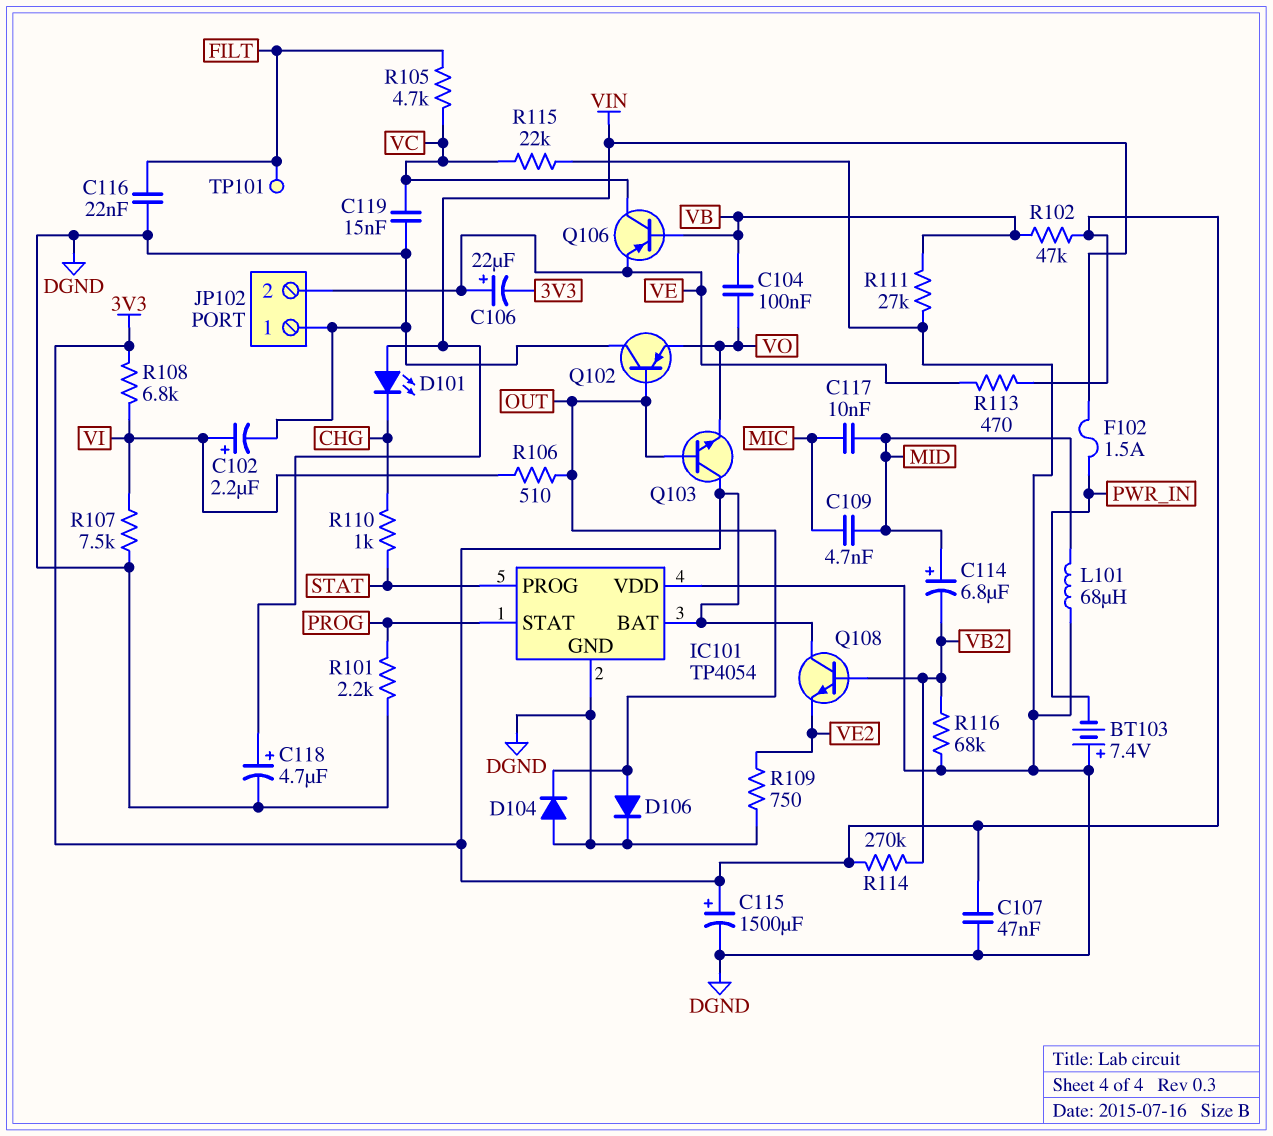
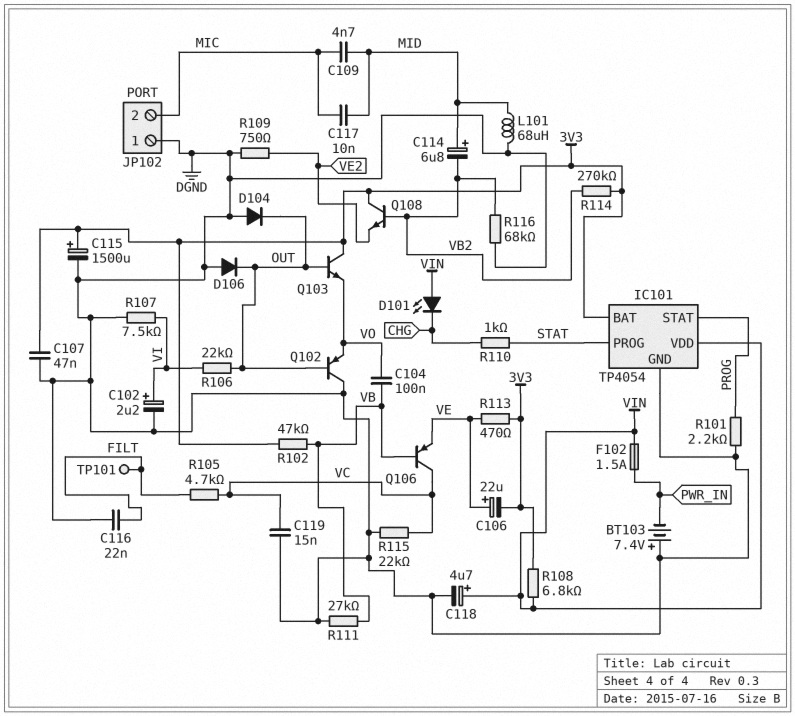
D106: diode (A OUT, K DGND) -> diode (A DGND, K OUT)
IC101 pin VDD: DGND -> VIN
JP102 pin 2: VE -> MIC
R106: 510 (OUT, VI) -> 22k (OUT, VI)
R108: 6.8k (3V3, VI) -> 6.8k (3V3, VIN)

